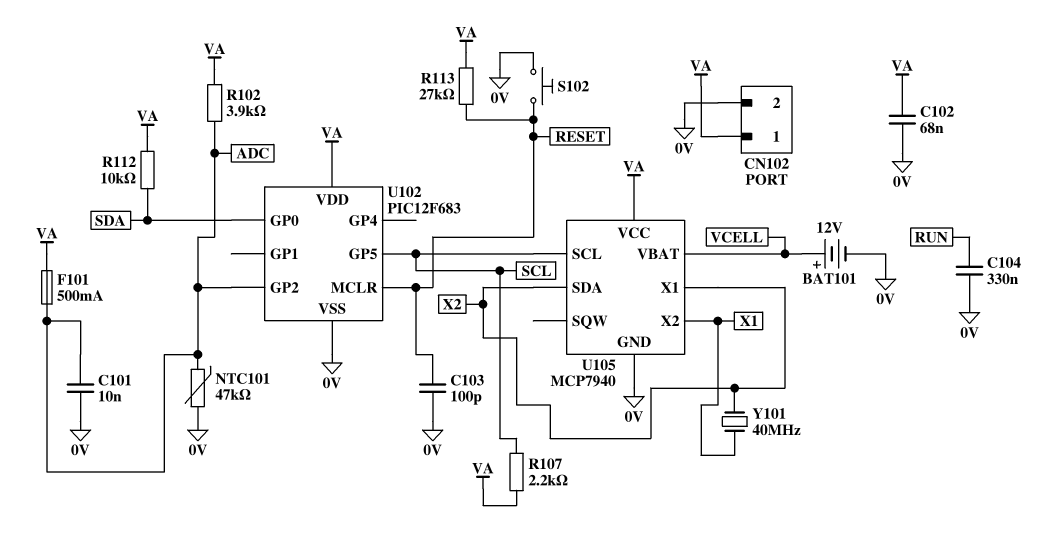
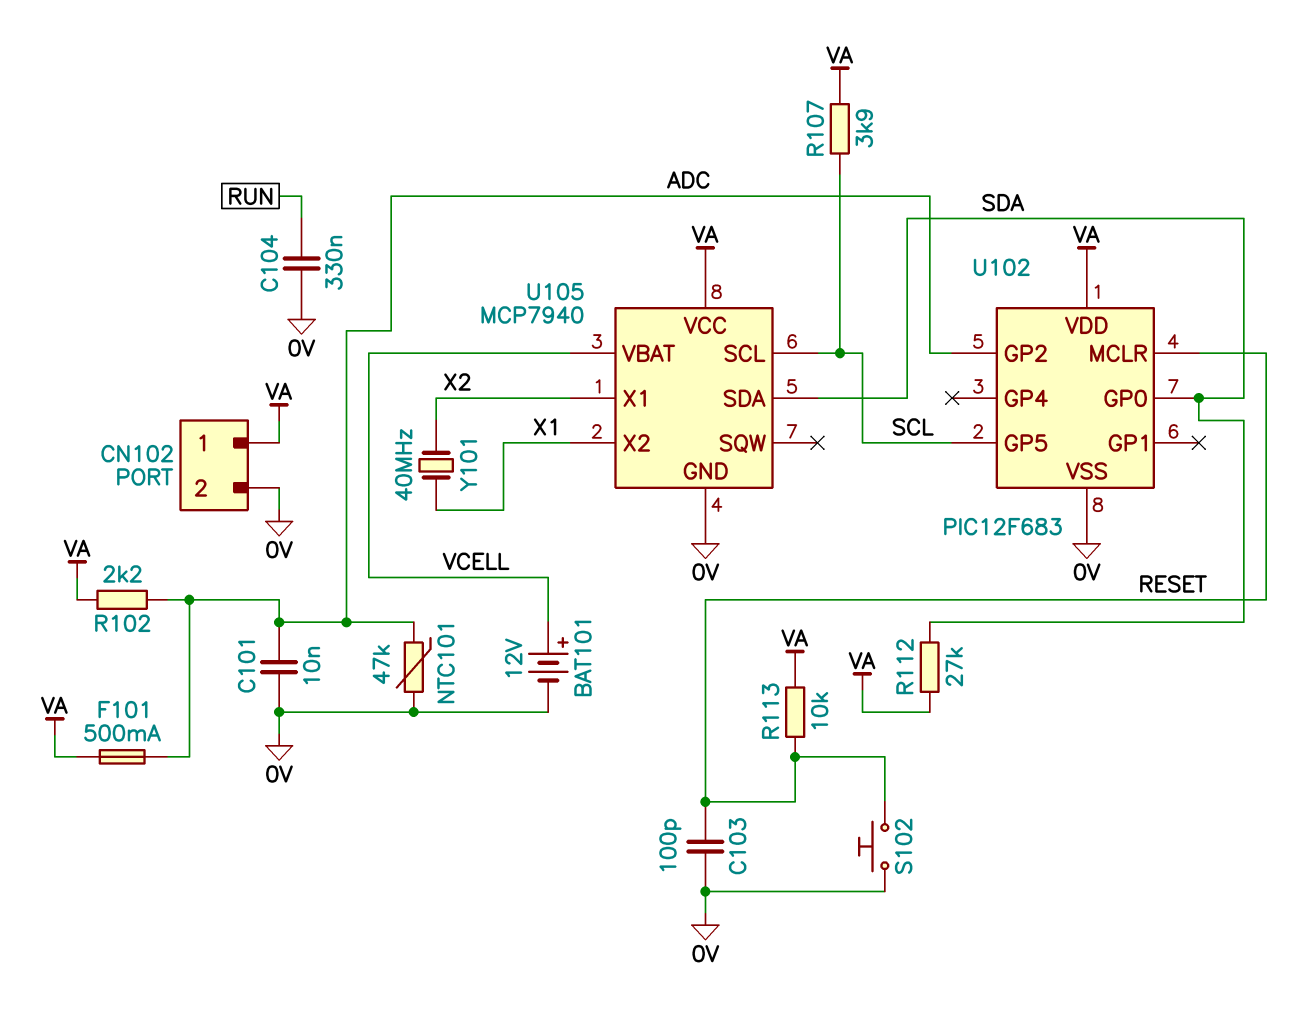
C102: 68nF (0V, VA) -> none
R102: 3.9k (ADC, VA) -> 2.2k (ADC, VA)
R107: 2.2k (SCL, VA) -> 3.9k (SCL, VA)
R112: 10k (SDA, VA) -> 27k (SDA, VA)
R113: 27k (RESET, VA) -> 10k (RESET, VA)
U105 pin SDA: X2 -> SDA

